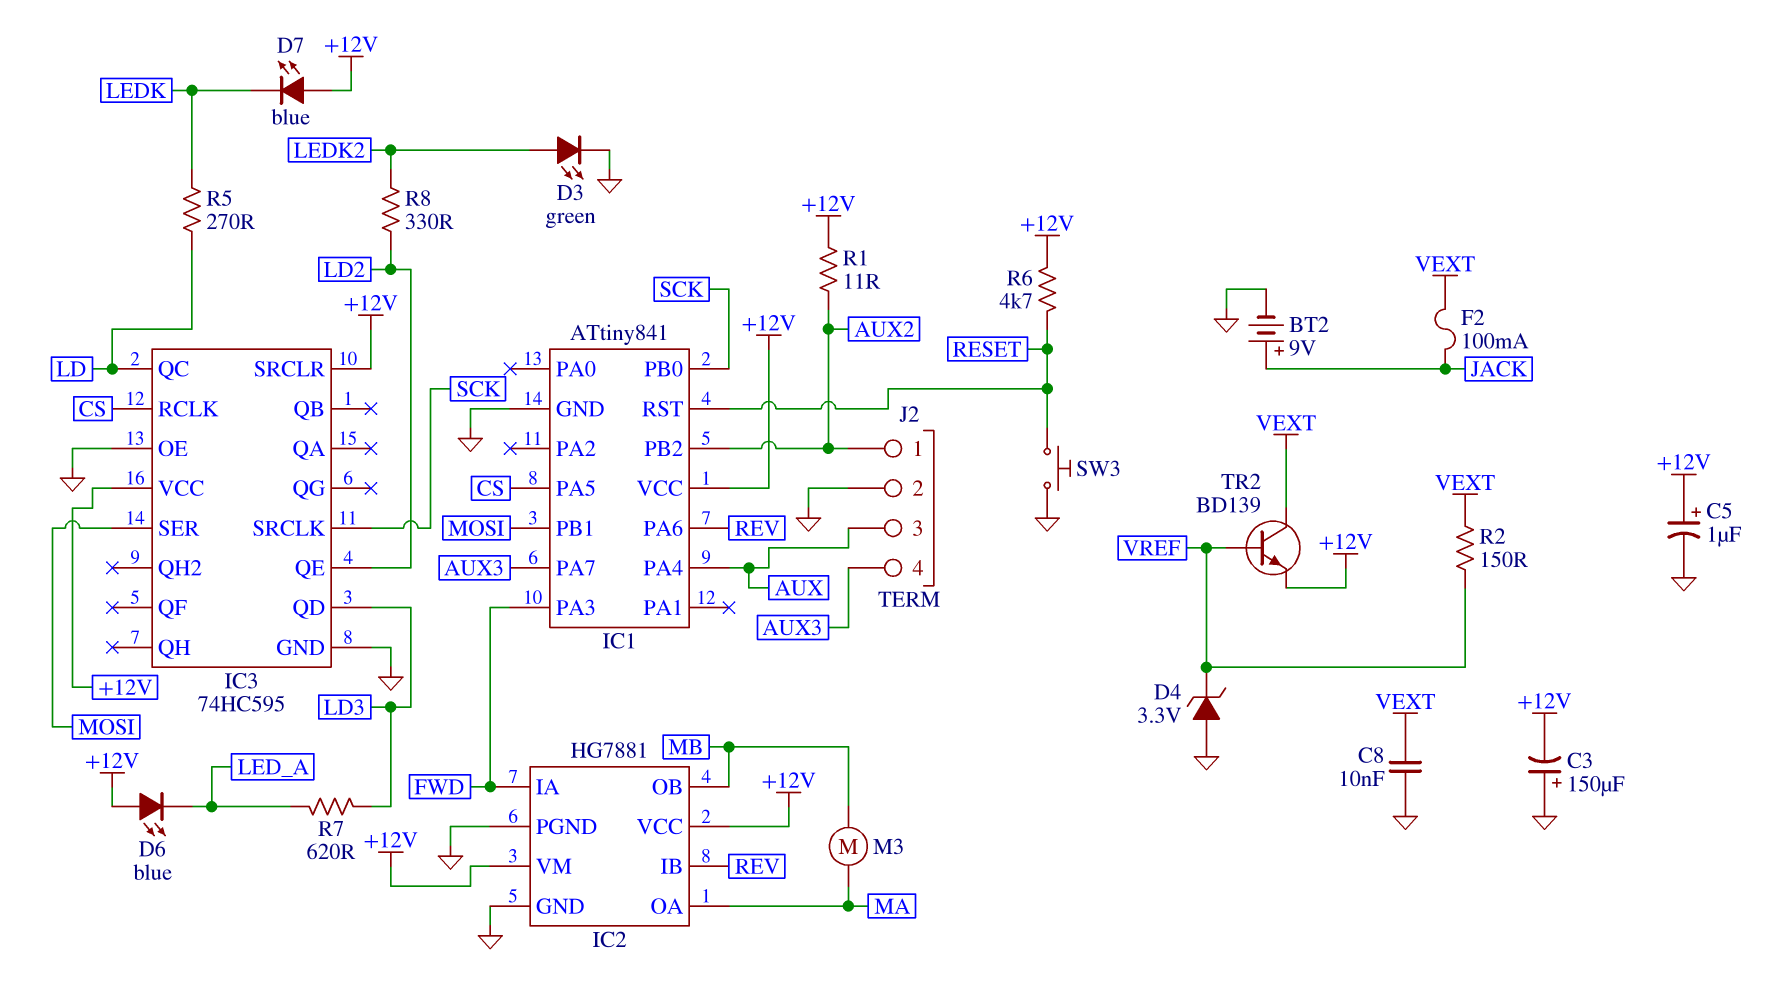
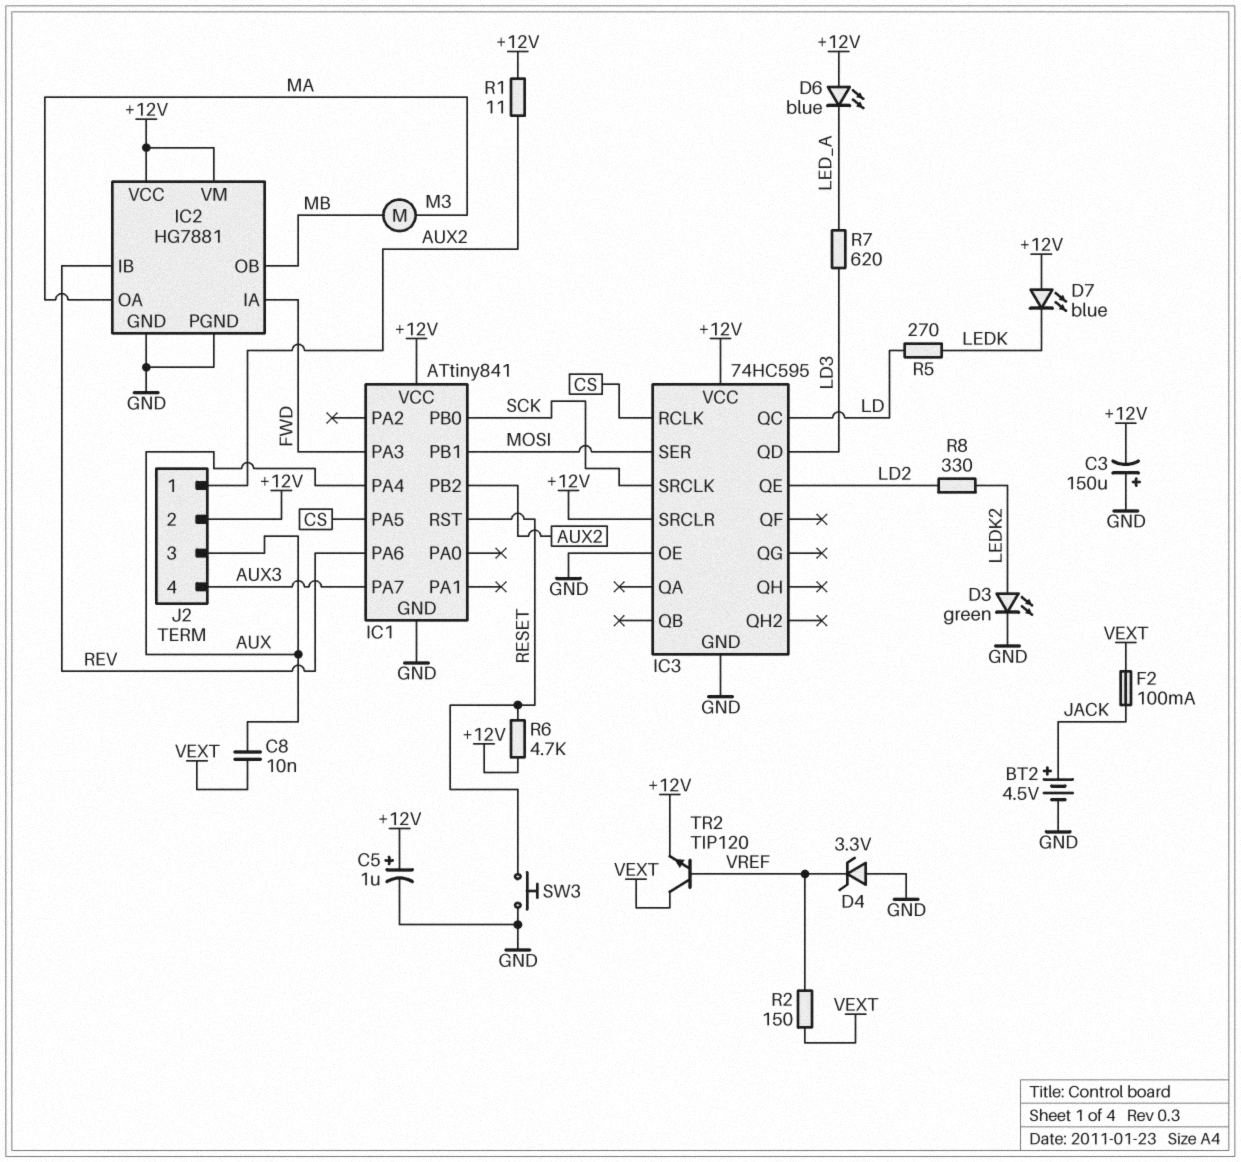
BT2: 9V (plus JACK, minus GND) -> 4.5V (plus JACK, minus GND)
C8: 10nF (GND, VEXT) -> 10nF (AUX, VEXT)
J2 pin 2: GND -> +12V
TR2: NPN BD139 (B VREF, C VEXT, E +12V) -> NPN TIP120 (B VREF, C VEXT, E +12V)

